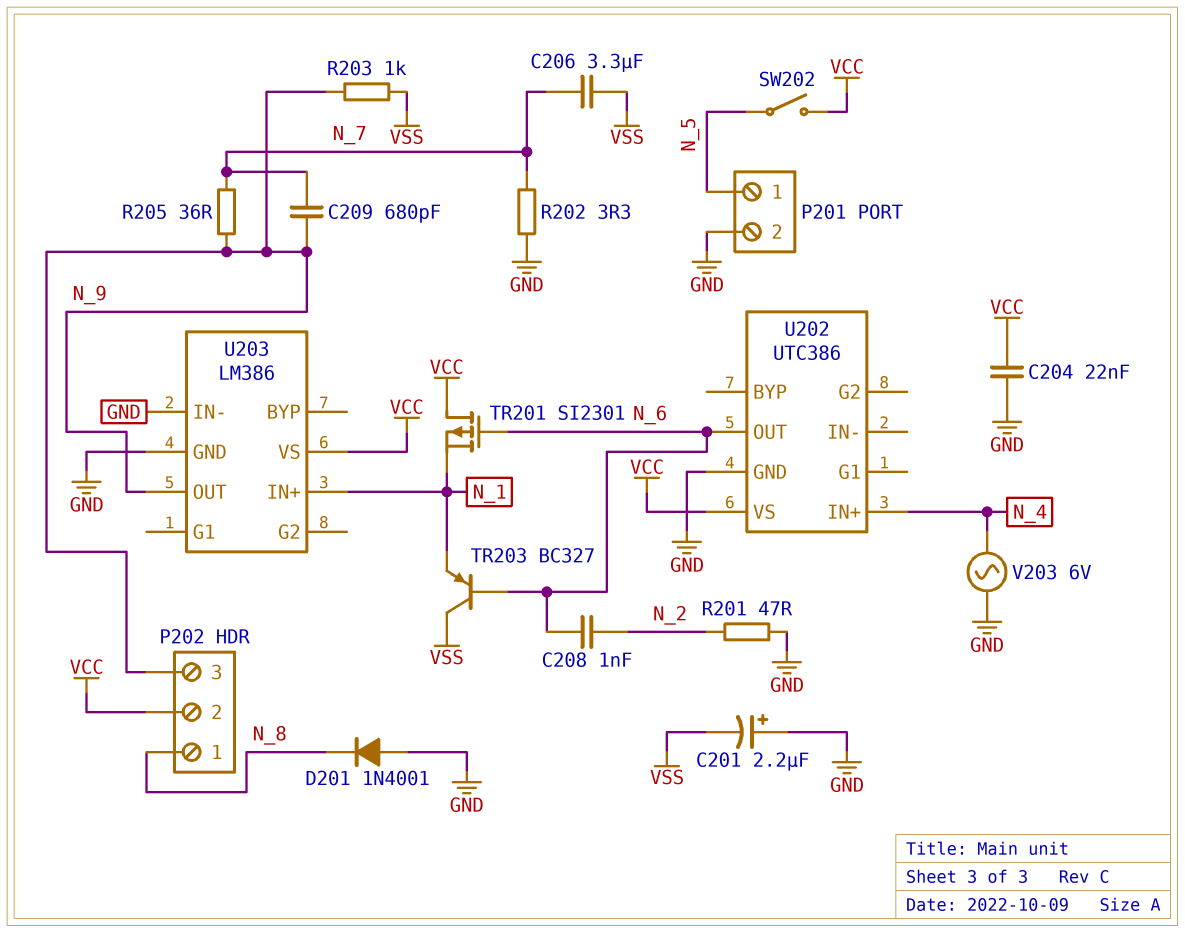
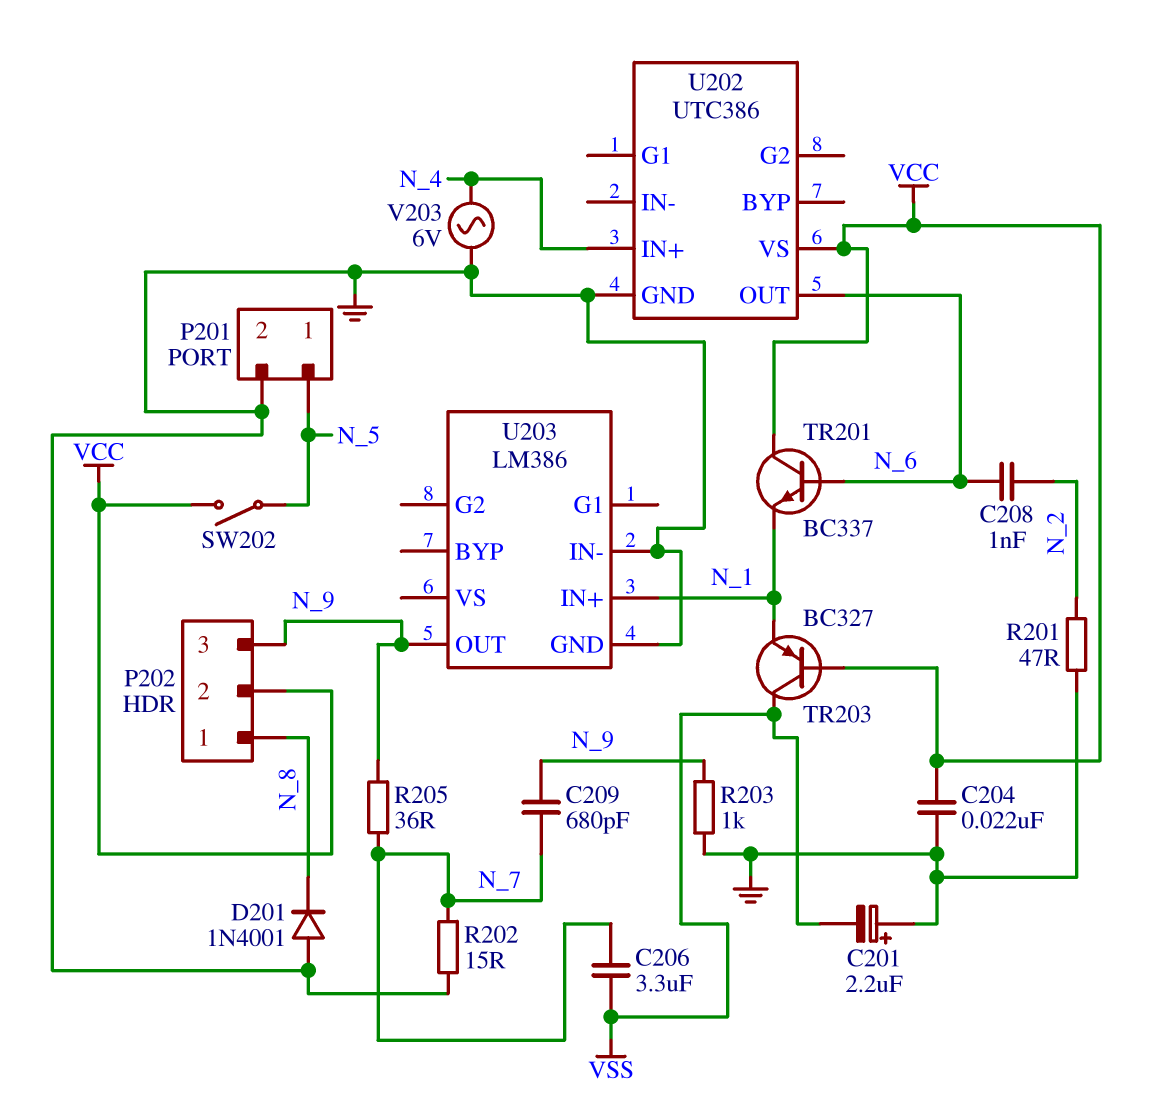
R202: 3.3 (GND, N_7) -> 15 (GND, N_7)
R203: 1k (N_9, VSS) -> 1k (GND, N_9)
TR201: PMOS SI2301 (G N_6, D VCC, S N_1) -> NPN BC337 (B N_6, C VCC, E N_1)
TR203: PNP BC327 (B N_6, C VSS, E N_1) -> PNP BC327 (B VCC, C VSS, E N_1)
U203 pin VS: VCC -> none

